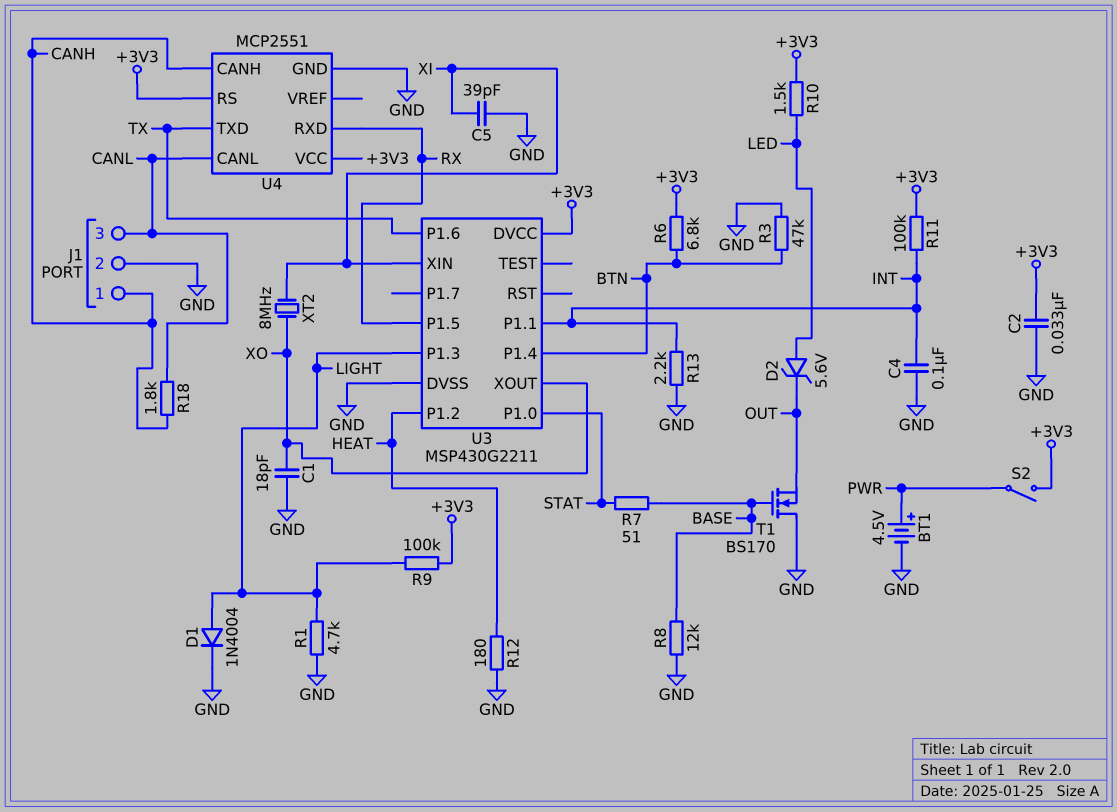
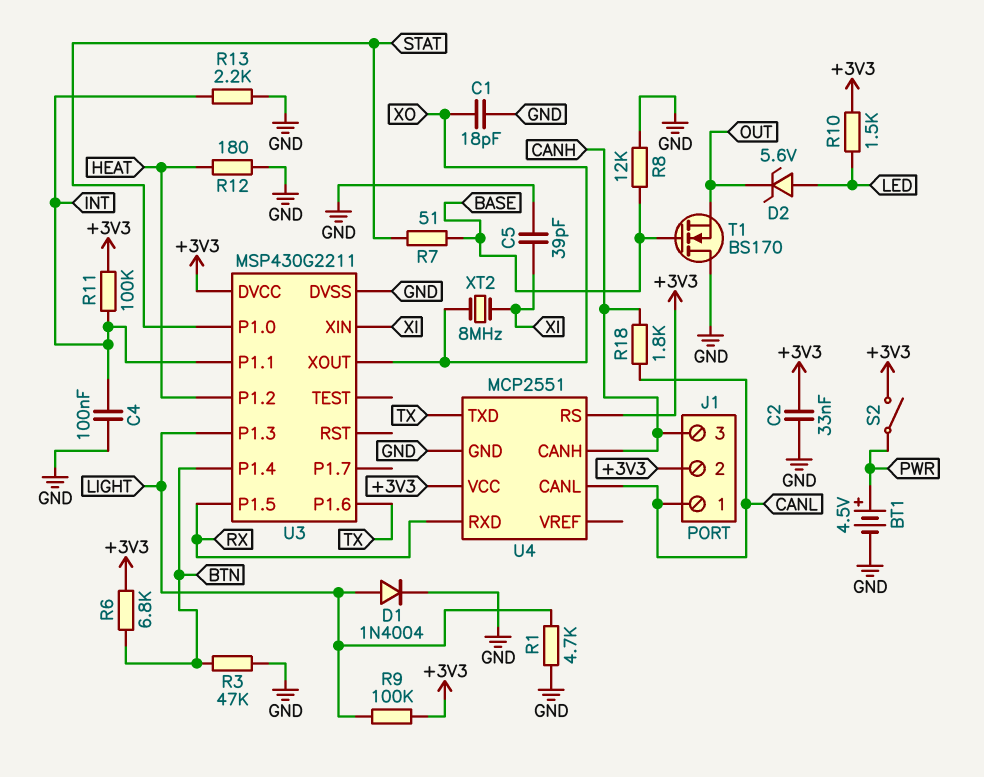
J1 pin 1: CANH -> CANL
J1 pin 2: GND -> +3V3
J1 pin 3: CANL -> CANH

